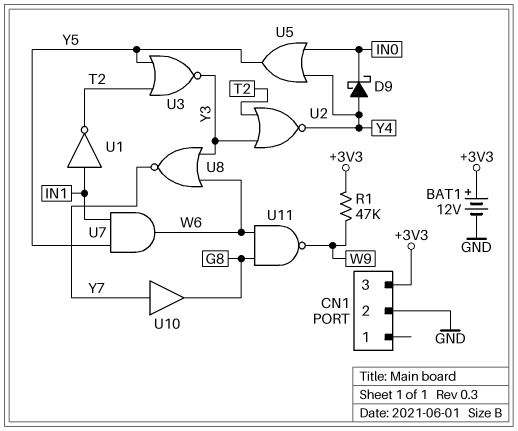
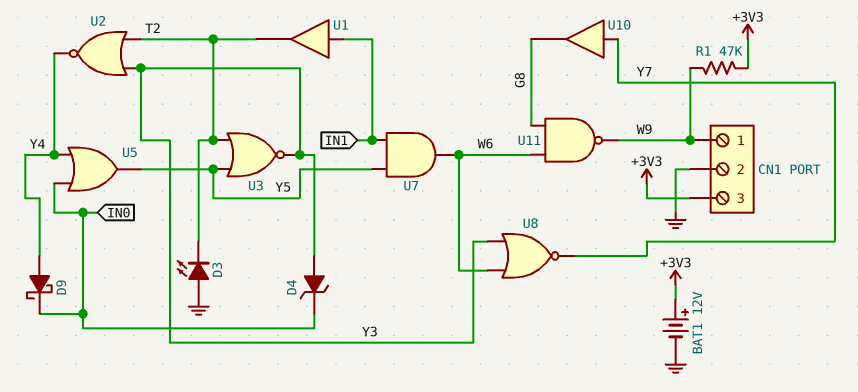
CN1 pin 1: none -> W9
D3: none -> LED (A GND, K T2)
D4: none -> zener (A Y3, K IN0)
U1: NOT (in IN1, out T2) -> buffer (in IN1, out T2)

